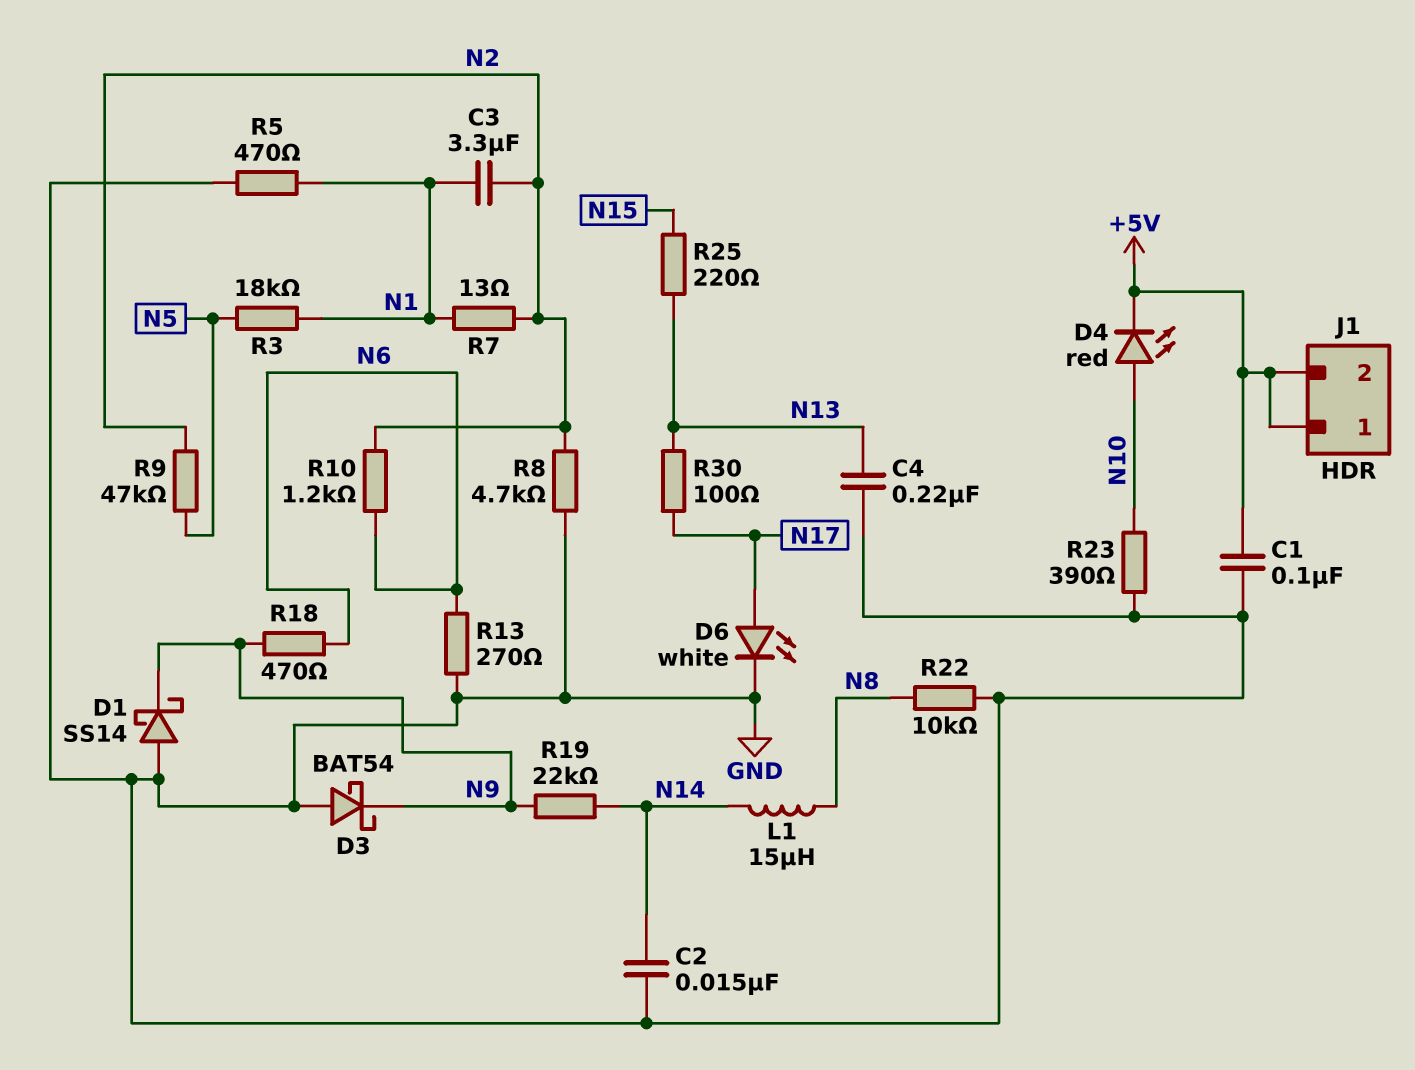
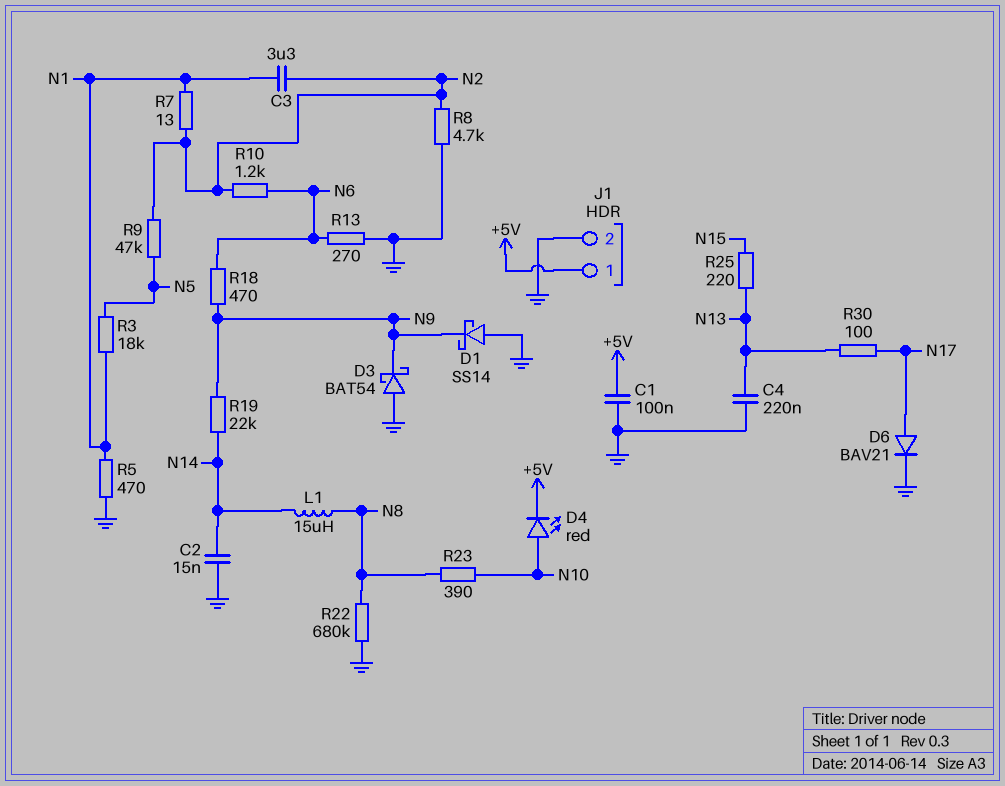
D6: LED white (A N17, K GND) -> diode BAV21 (A N17, K GND)
J1 pin 2: +5V -> GND
R22: 10k (GND, N8) -> 680k (GND, N8)
R23: 390 (GND, N10) -> 390 (N8, N10)

